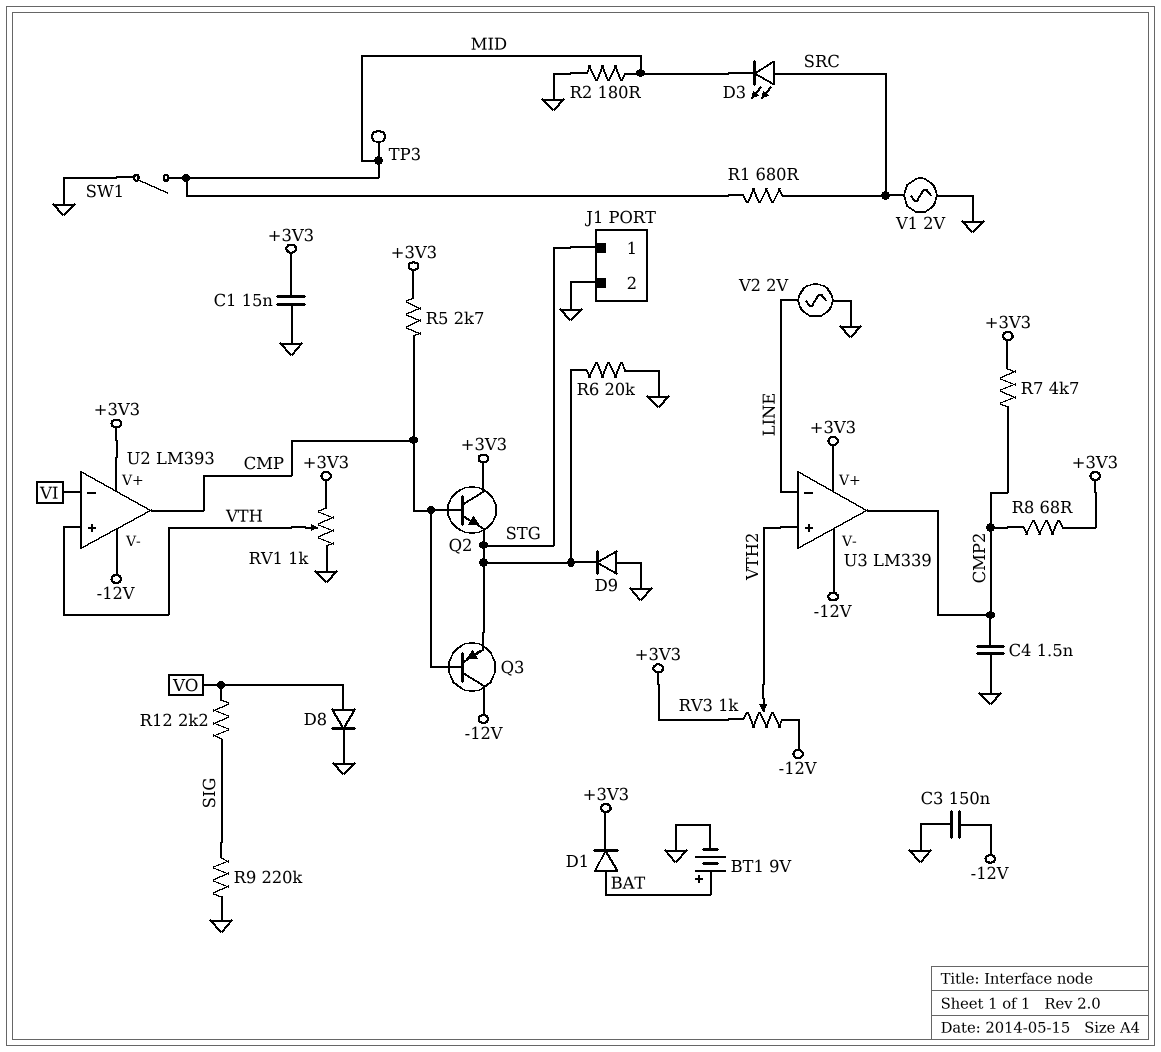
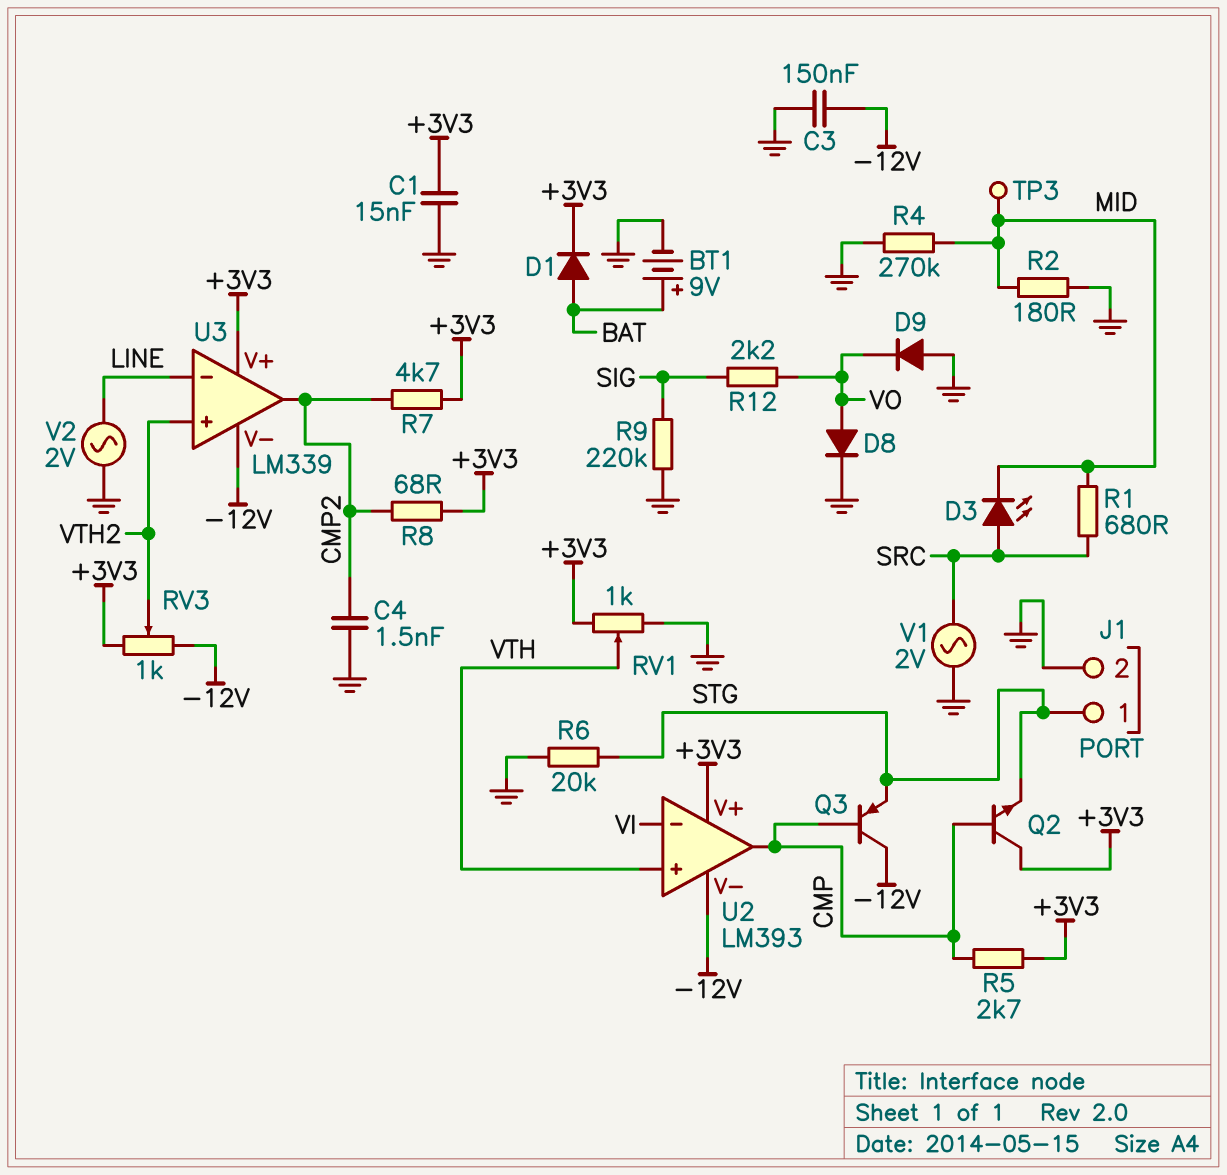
D9: diode (A GND, K STG) -> diode (A GND, K VO)
R4: none -> 270k (GND, MID)
SW1: switch (GND, MID) -> none

